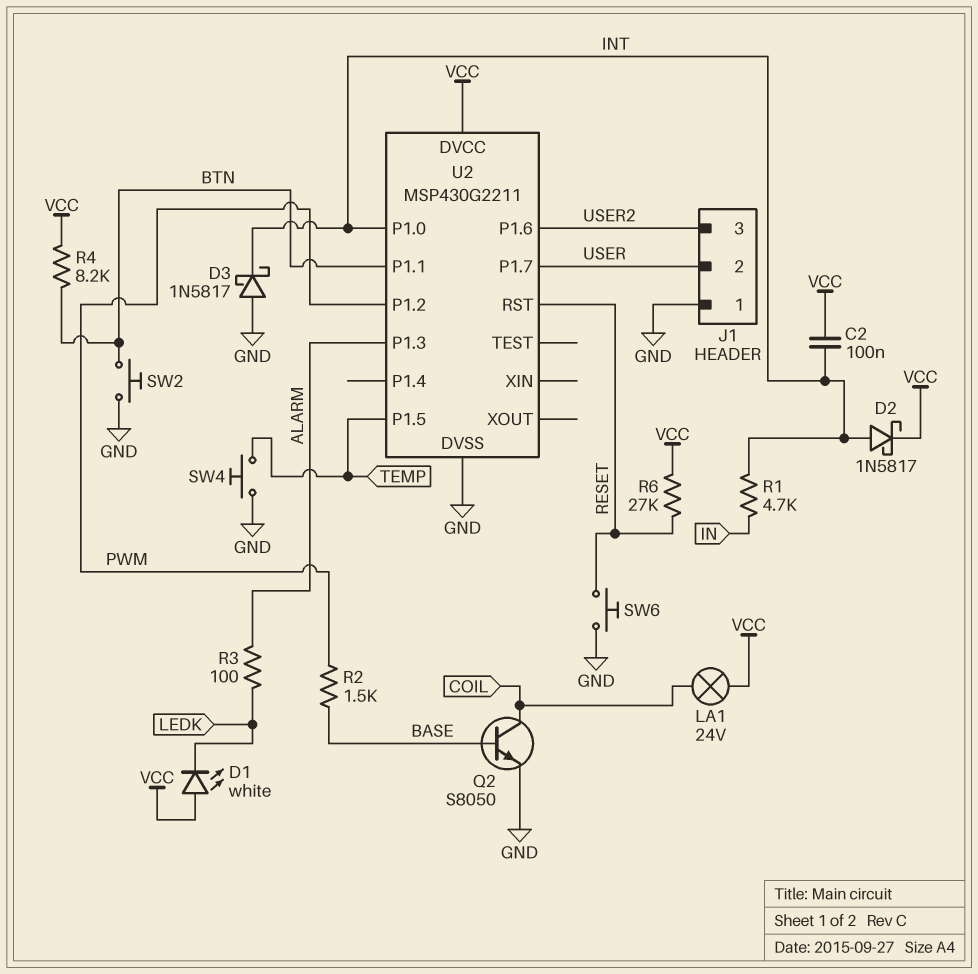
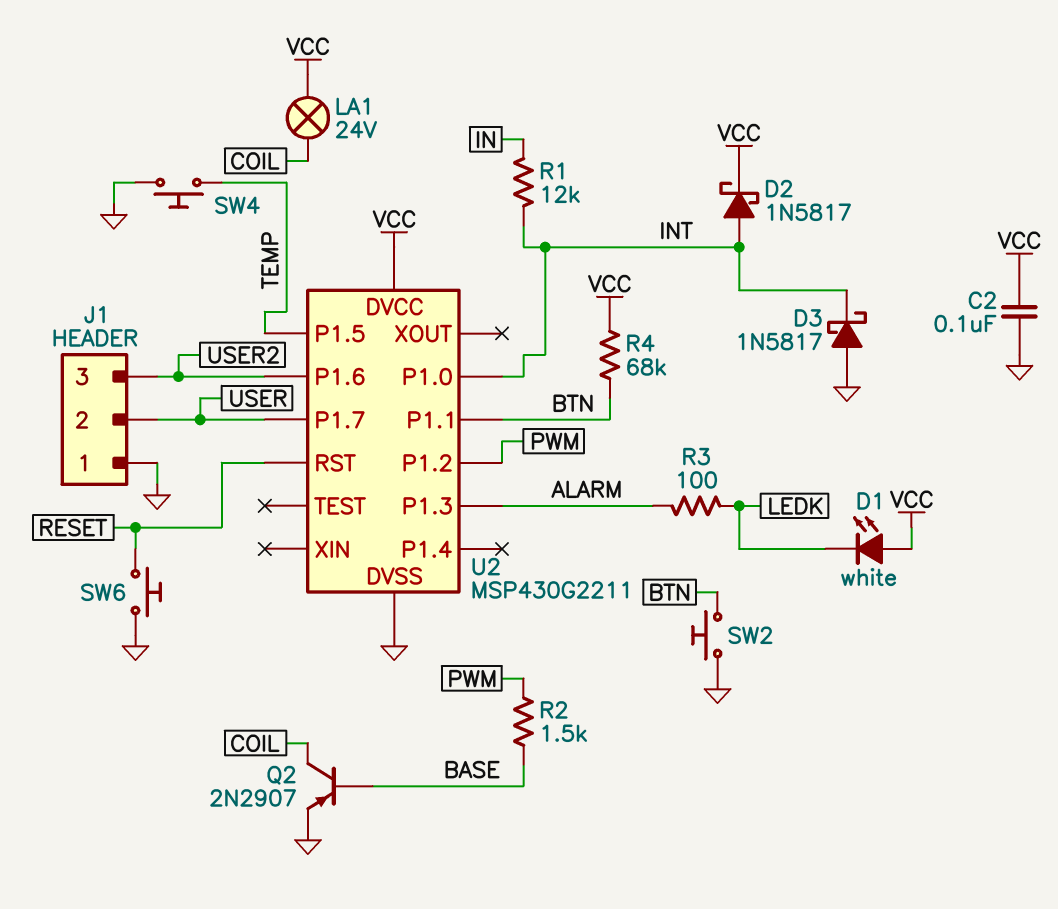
C2: 100nF (INT, VCC) -> 100nF (GND, VCC)
Q2: NPN S8050 (B BASE, C COIL, E GND) -> PNP 2N2907 (B BASE, C COIL, E GND)
R1: 4.7k (IN, INT) -> 12k (IN, INT)
R4: 8.2k (BTN, VCC) -> 68k (BTN, VCC)
R6: 27k (RESET, VCC) -> none

